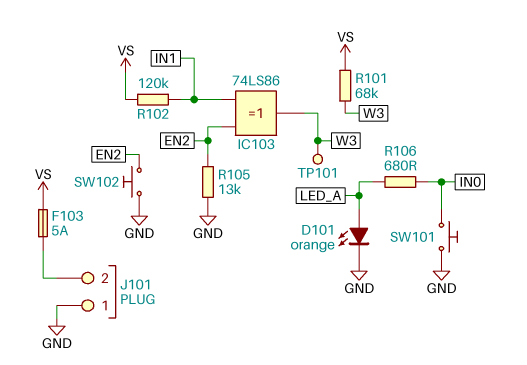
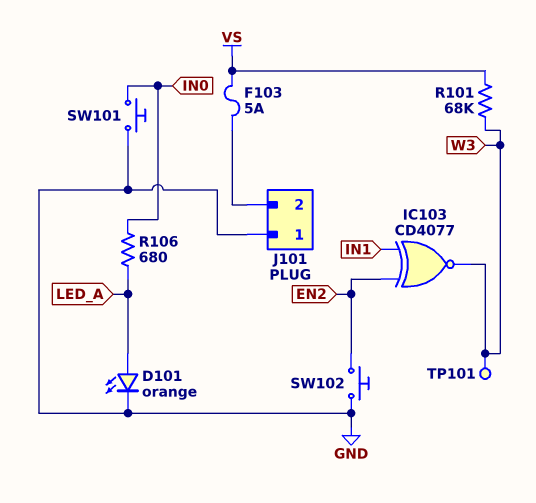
IC103: XOR 74LS86 (in EN2, in IN1, out W3) -> XNOR CD4077 (in EN2, in IN1, out W3)
R102: 120k (IN1, VS) -> none
R105: 13k (EN2, GND) -> none

